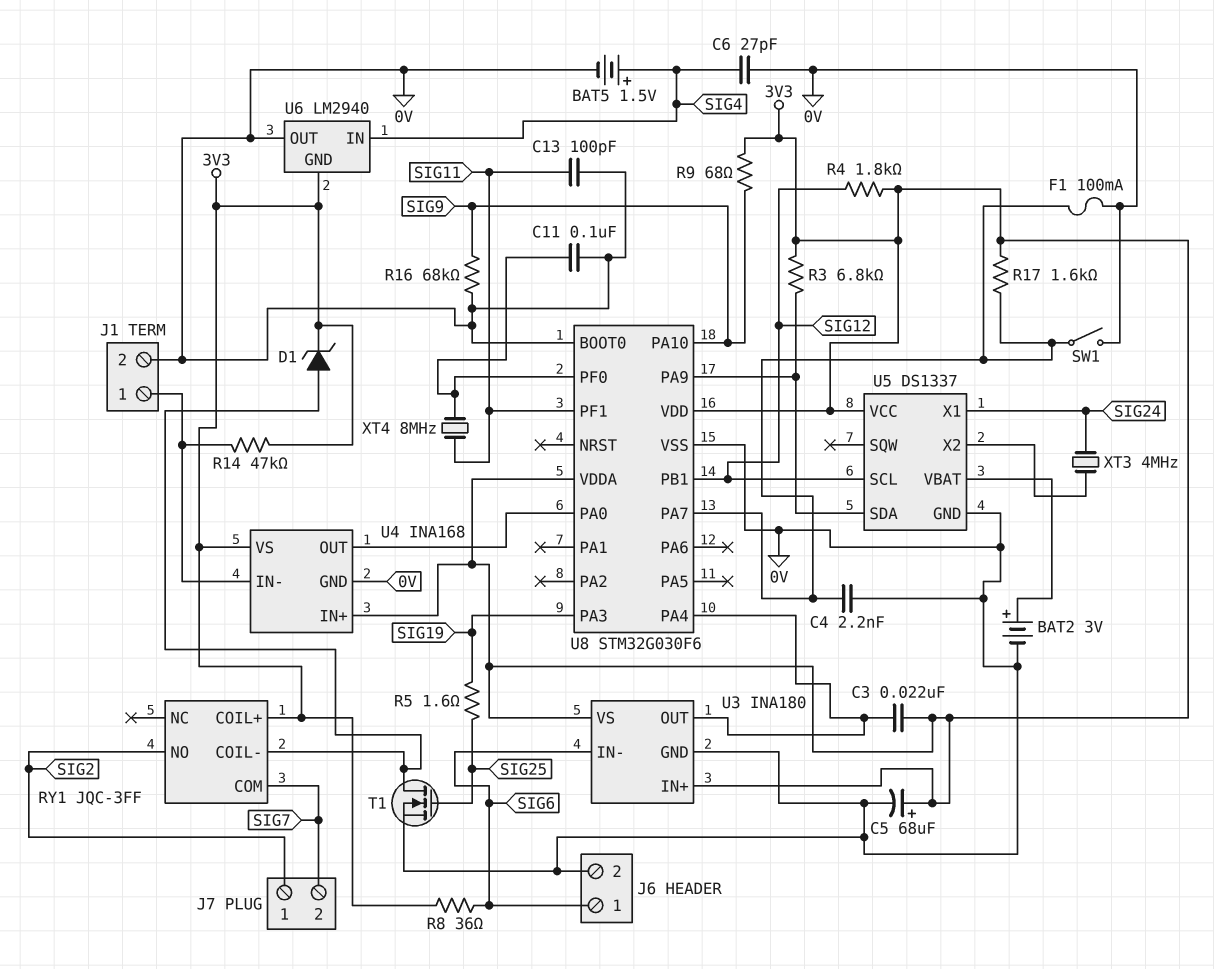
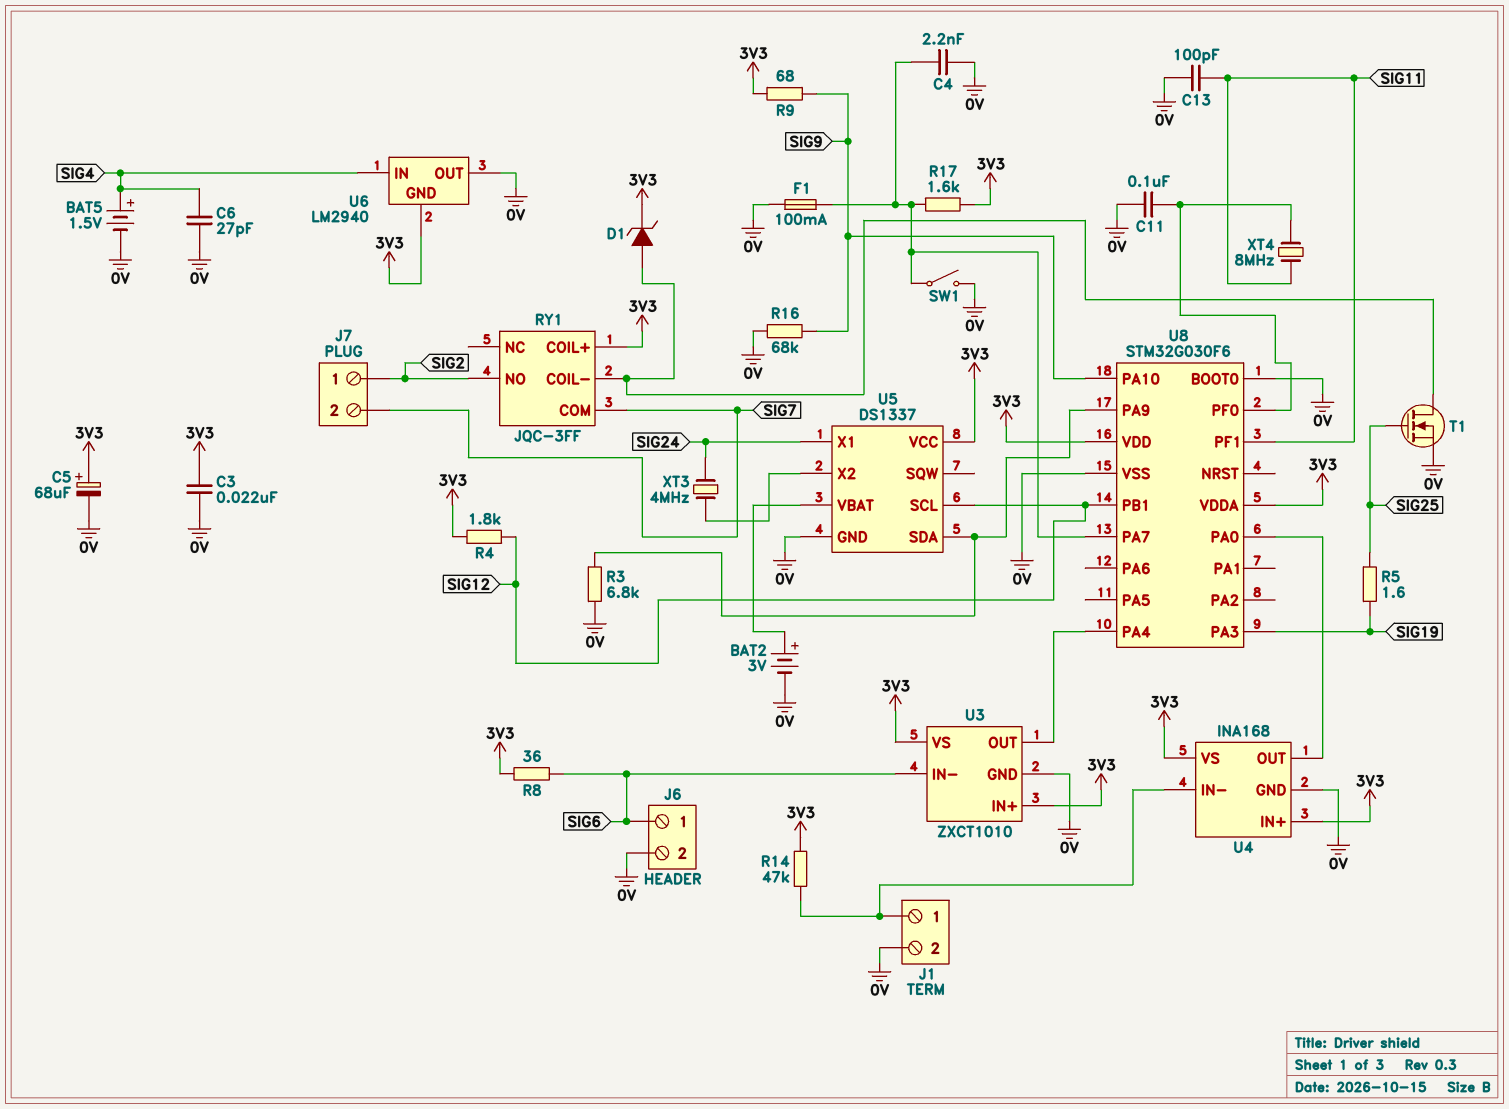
C3: 22nF (3V3, U3/OUT) -> 22nF (0V, 3V3)
R3: 6.8k (3V3, U5/SDA) -> 6.8k (0V, U5/SDA)
U3: INA180 -> ZXCT1010

